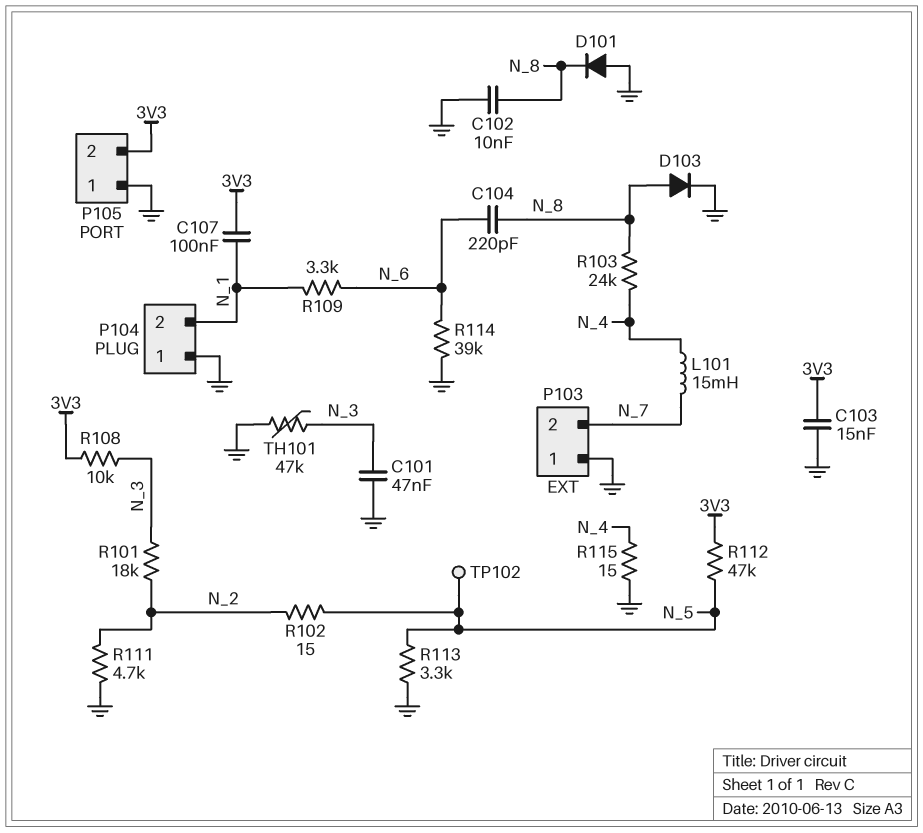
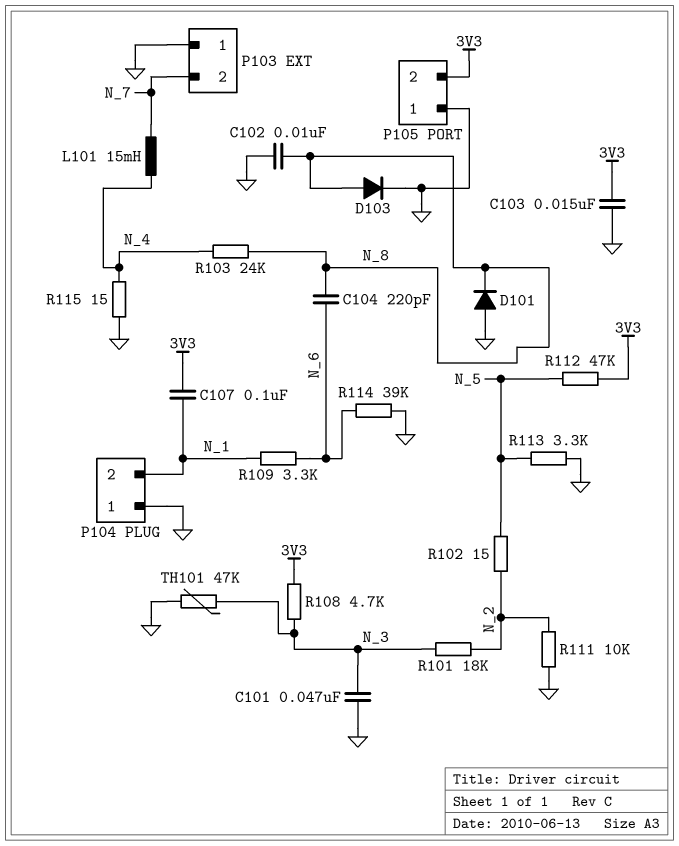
R108: 10k (3V3, N_3) -> 4.7k (3V3, N_3)
R111: 4.7k (GND, N_2) -> 10k (GND, N_2)
TP102: test point (N_5) -> none

